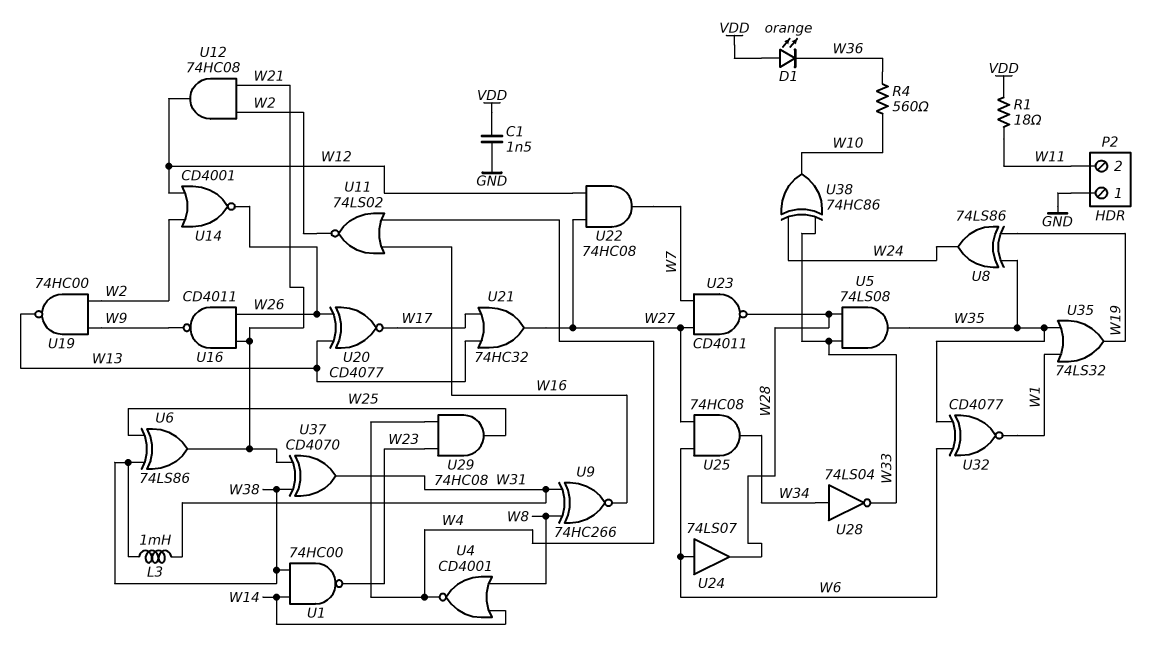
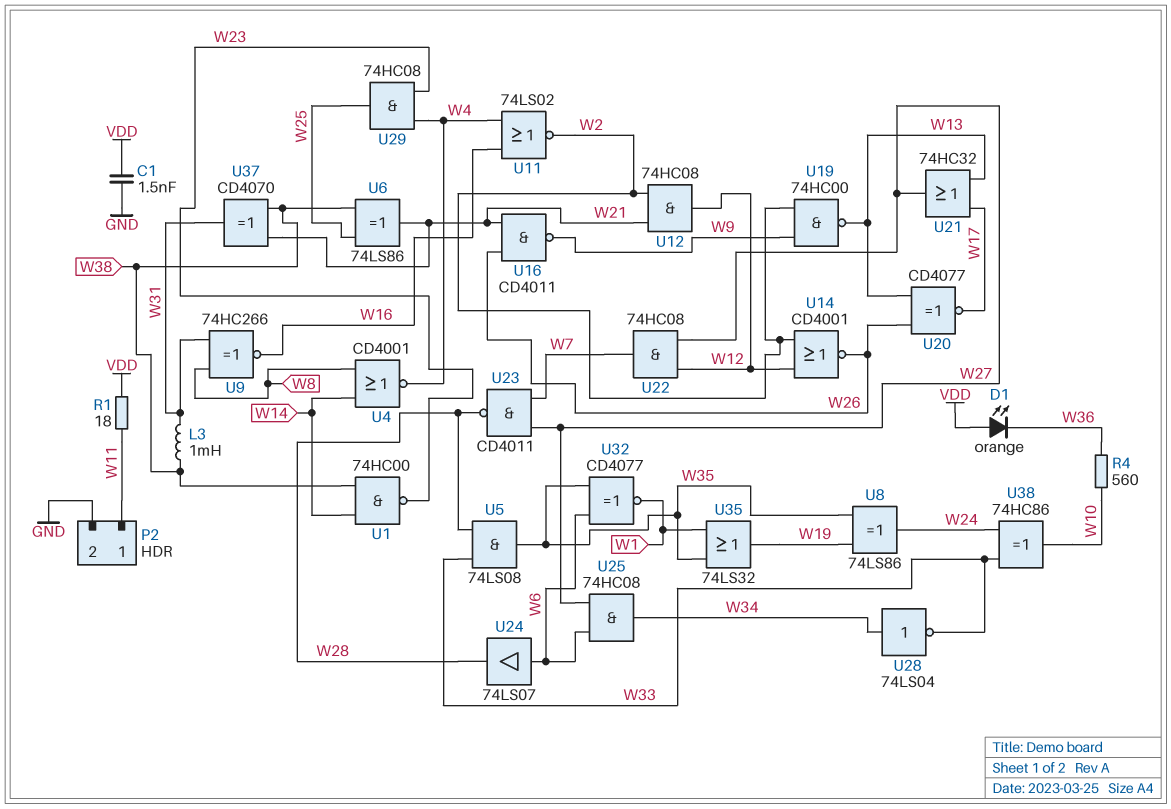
P2 pin 1: GND -> W11
P2 pin 2: W11 -> GND

